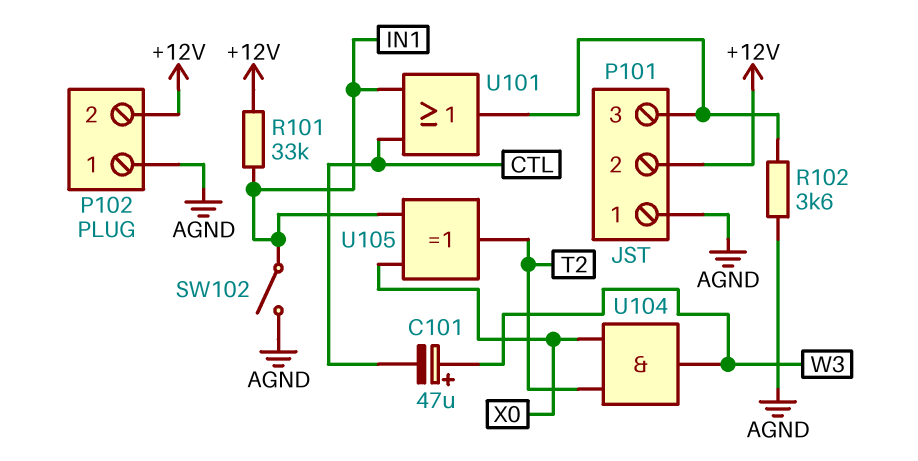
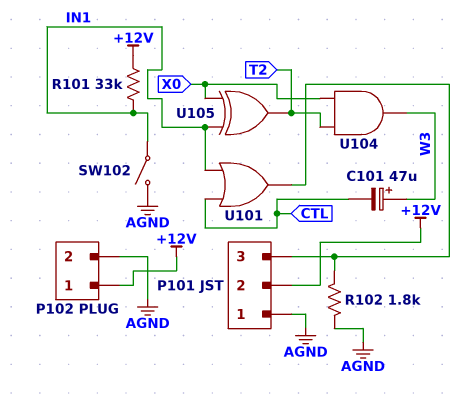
P102 pin 1: AGND -> +12V
P102 pin 2: +12V -> AGND
R102: 3.6k (AGND, P101/3) -> 1.8k (AGND, P101/3)

